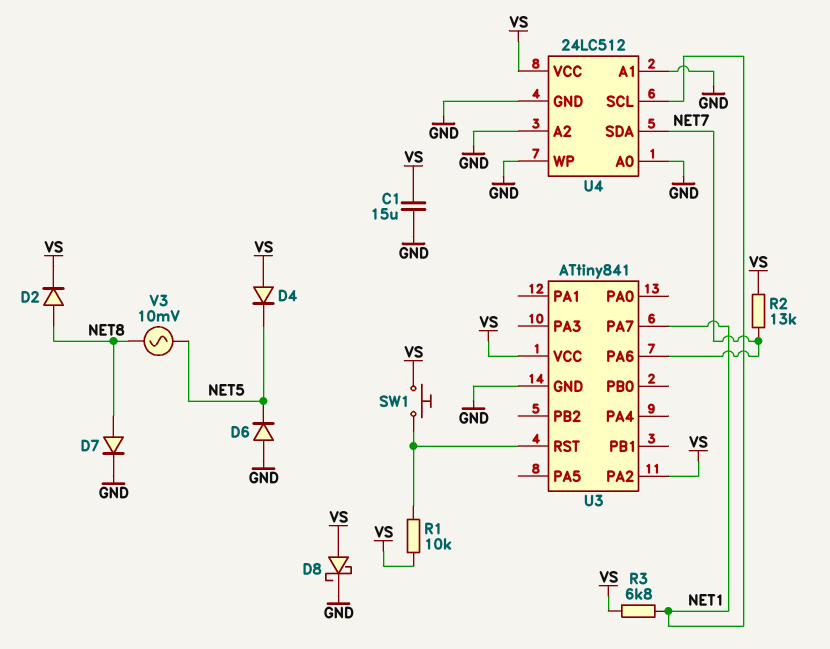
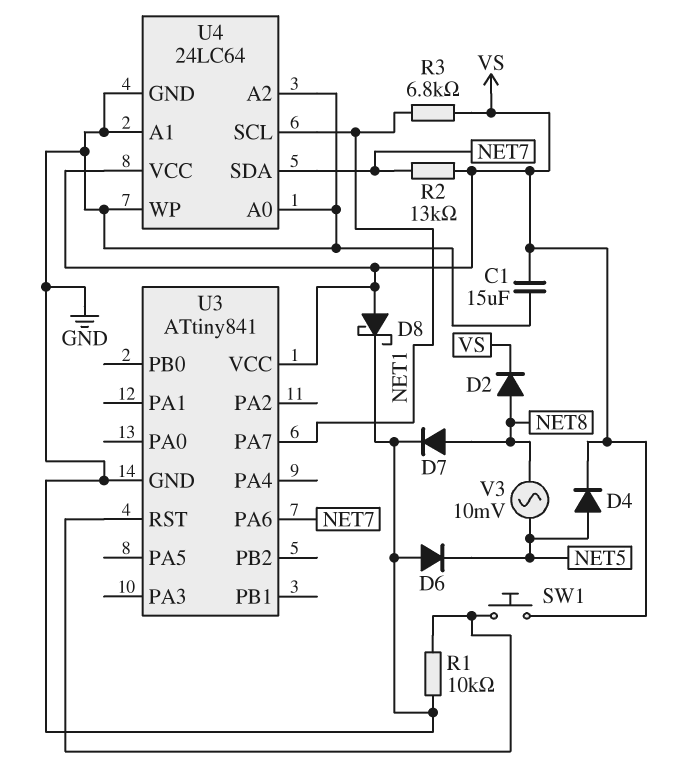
D4: diode (A VS, K NET5) -> diode (A NET5, K VS)
R1: 10k (U3/RST, VS) -> 10k (GND, U3/RST)
U3 pin PA2: VS -> none
U4: 24LC512 -> 24LC64

